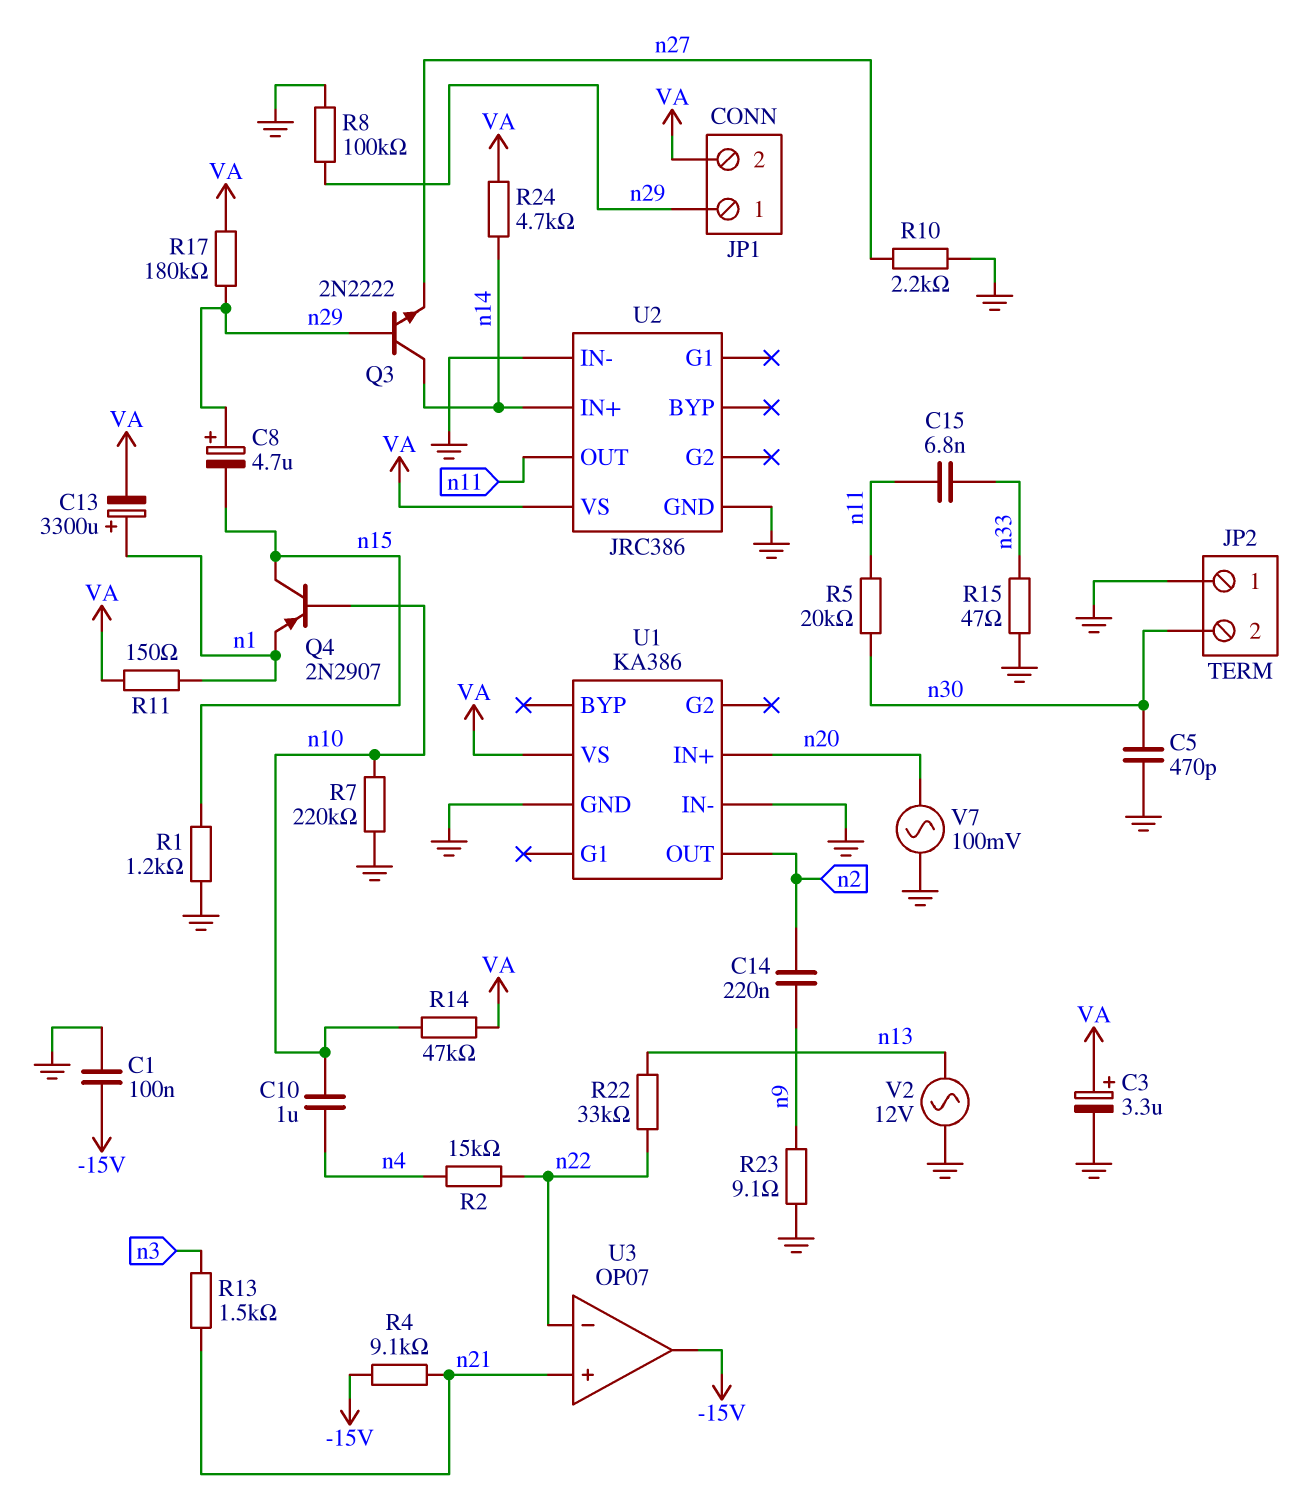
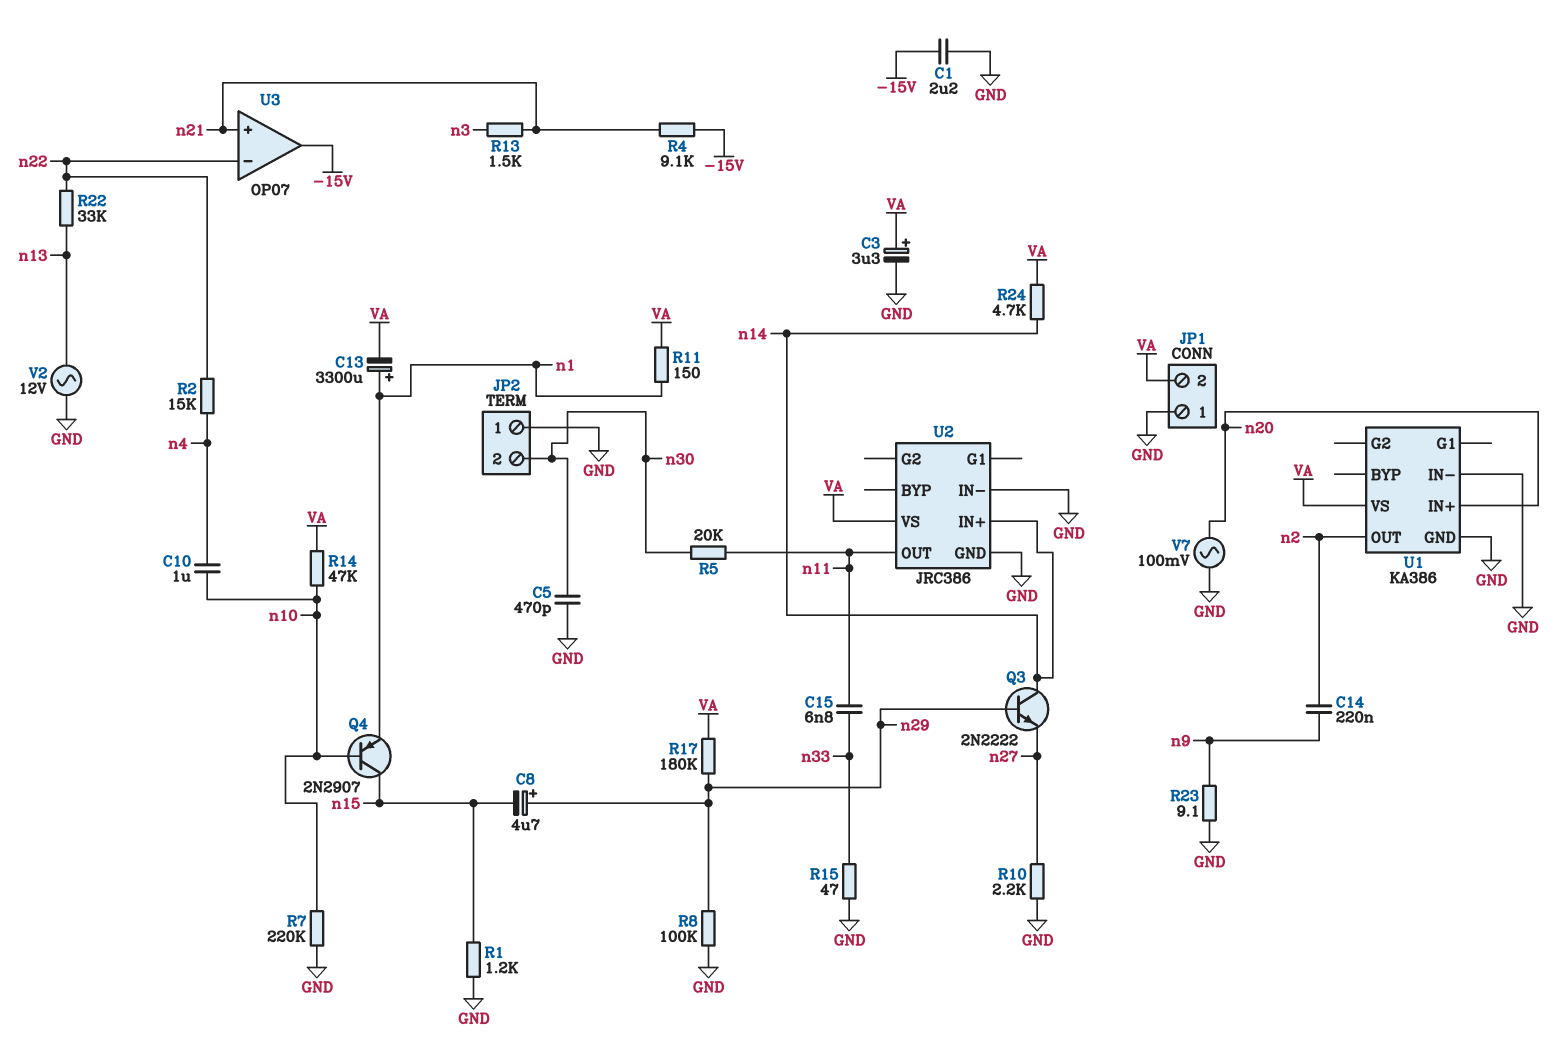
C1: 100nF (-15V, GND) -> 2.2uF (-15V, GND)
JP1 pin 1: n29 -> GND

